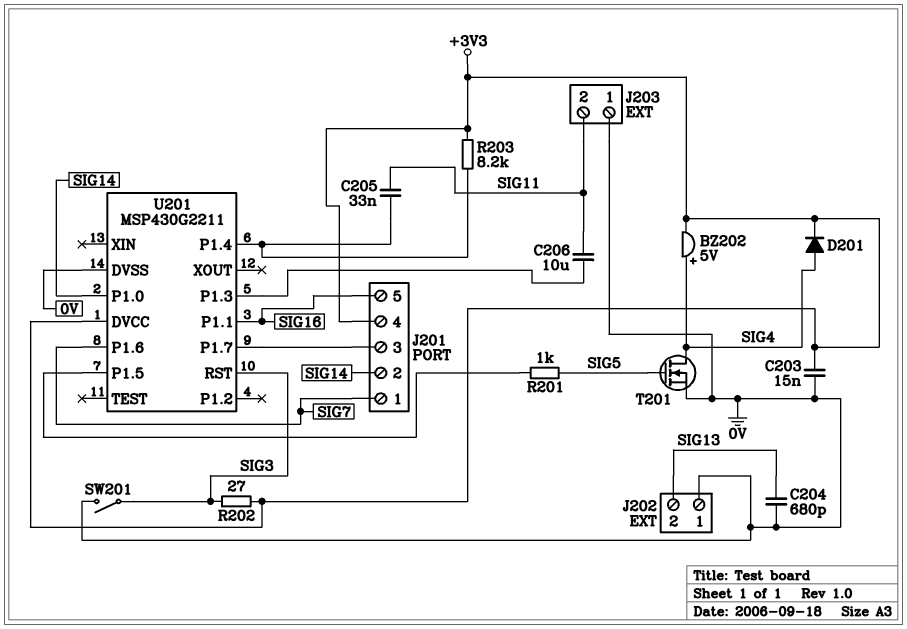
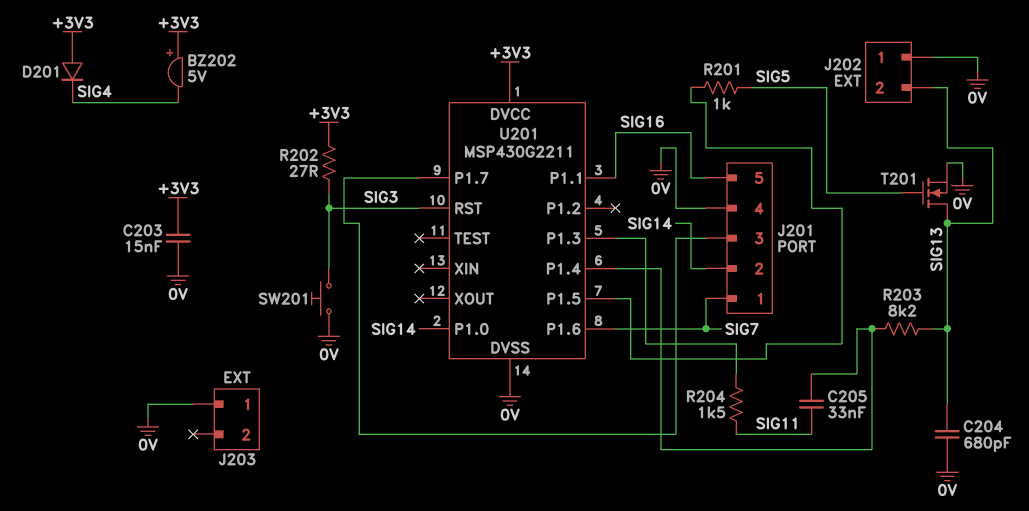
BZ202: buzzer 5V (plus SIG4, minus +3V3) -> buzzer 5V (plus +3V3, minus SIG4)
C206: 10uF (SIG11, U201/P1.3) -> none
D201: diode (A SIG4, K +3V3) -> diode (A +3V3, K SIG4)
J201 pin 4: +3V3 -> 0V
J203 pin 2: SIG11 -> none
R203: 8.2k (+3V3, U201/P1.4) -> 8.2k (SIG13, U201/P1.4)
R204: none -> 1.5k (SIG11, U201/P1.3)
SW201: switch (0V, SIG3) -> button (0V, SIG3)
T201: NMOS (G SIG5, D SIG4, S 0V) -> NMOS (G SIG5, D SIG13, S 0V)

